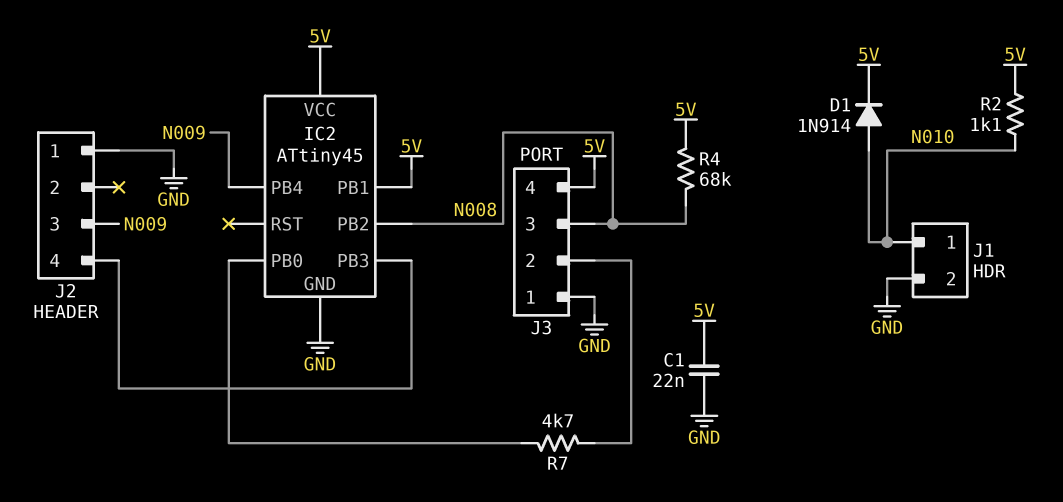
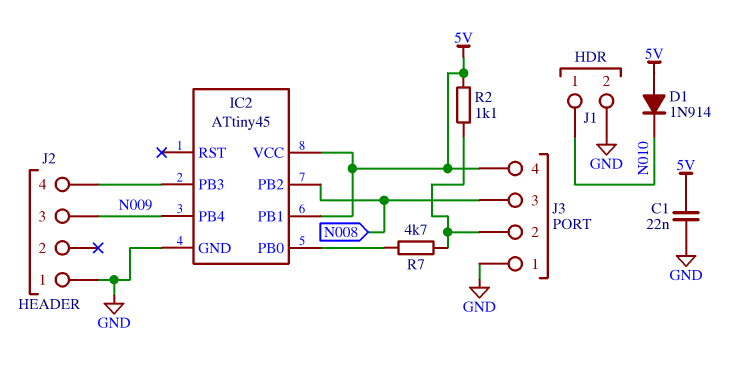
D1: diode 1N914 (A N010, K 5V) -> diode 1N914 (A 5V, K N010)
R2: 1.1k (5V, N010) -> 1.1k (5V, J3/2)
R4: 68k (5V, N008) -> none

